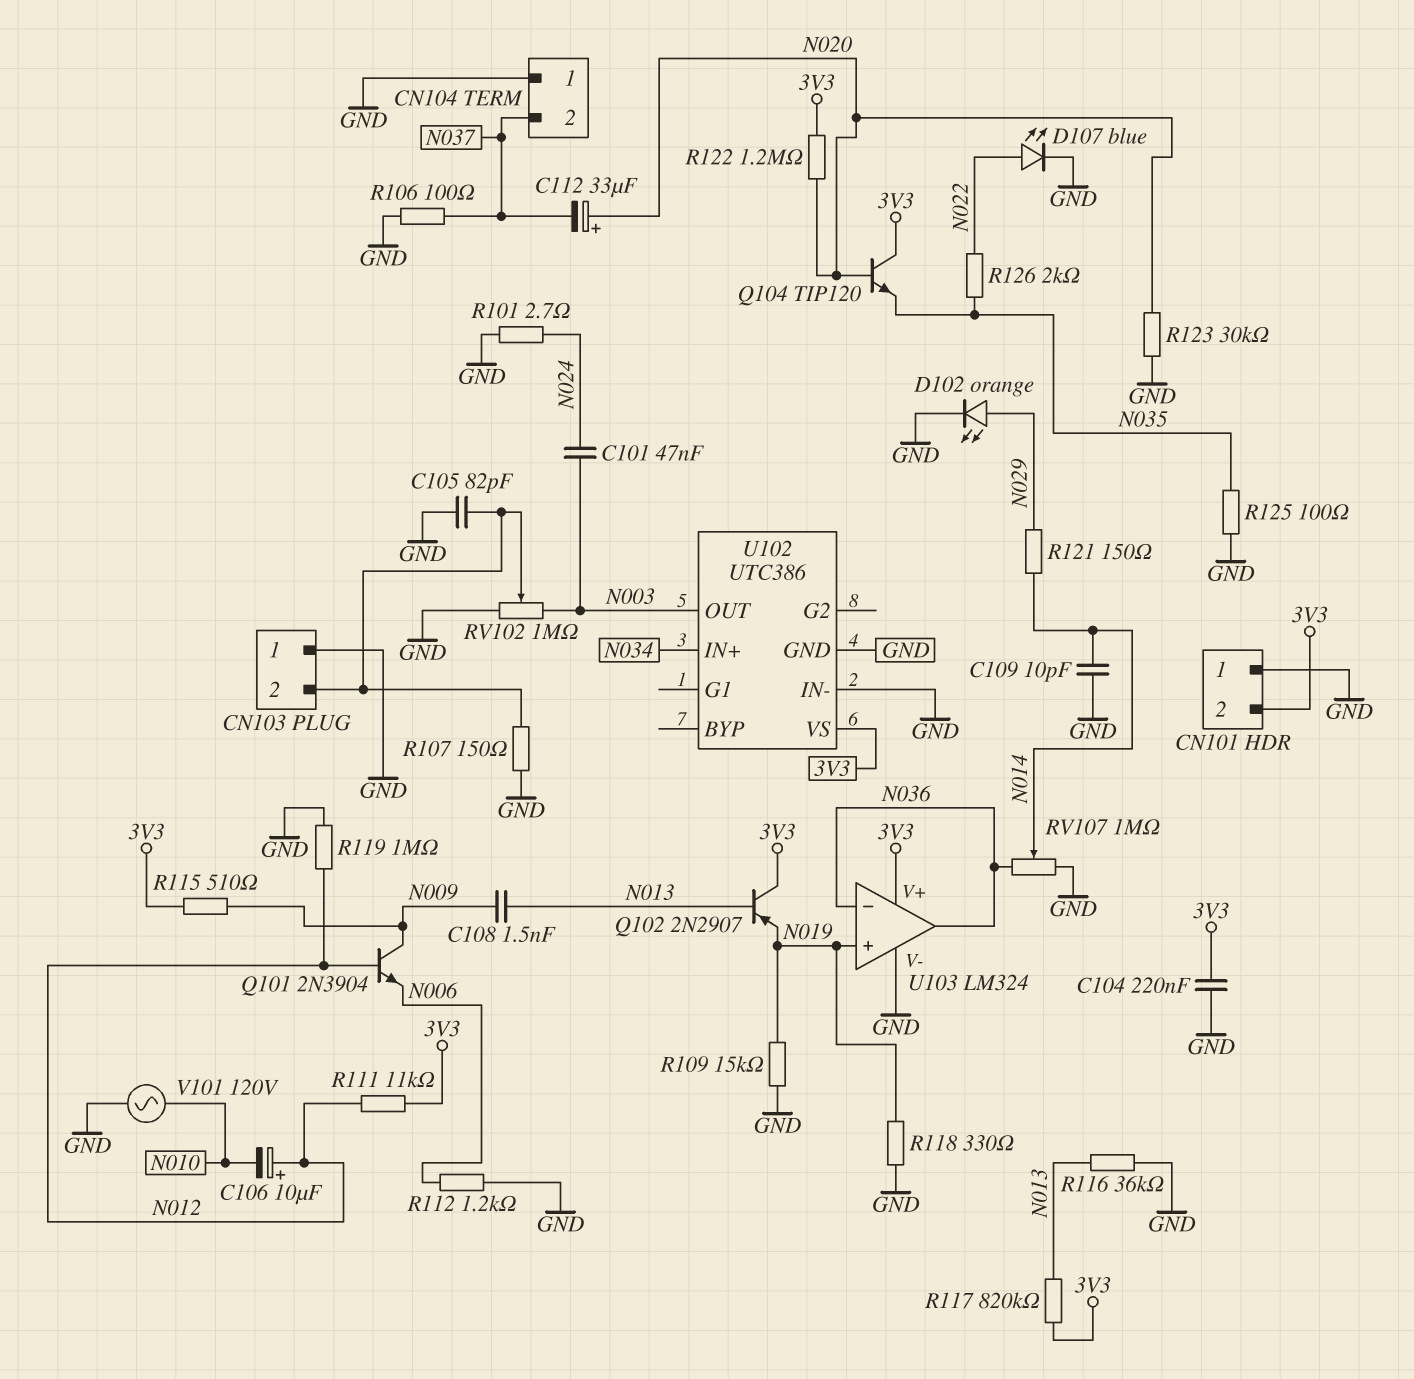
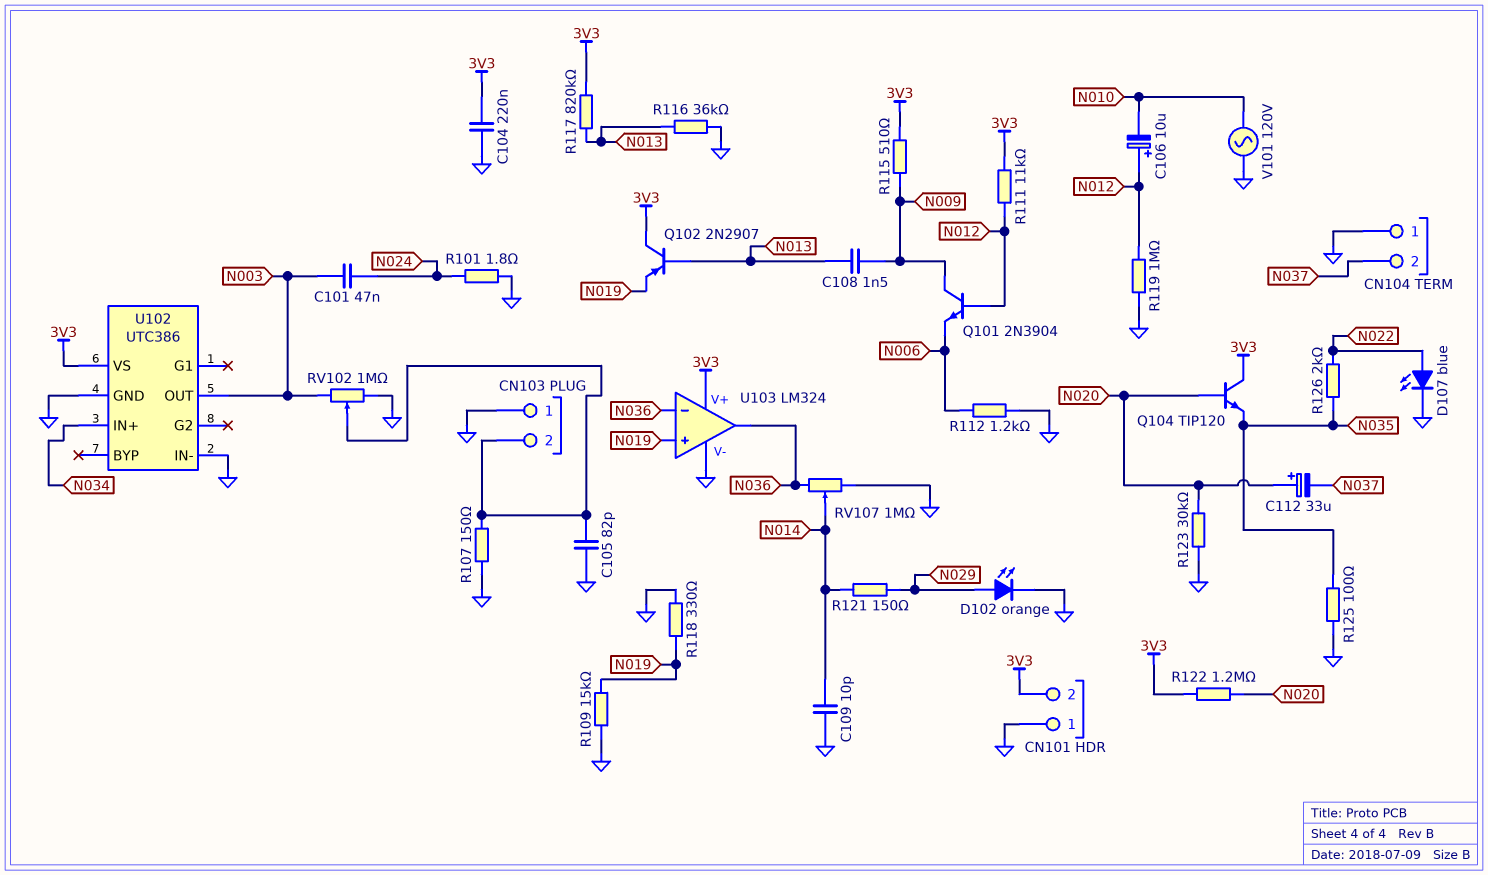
R101: 2.7 (GND, N024) -> 1.8 (GND, N024)
R106: 100 (GND, N037) -> none

